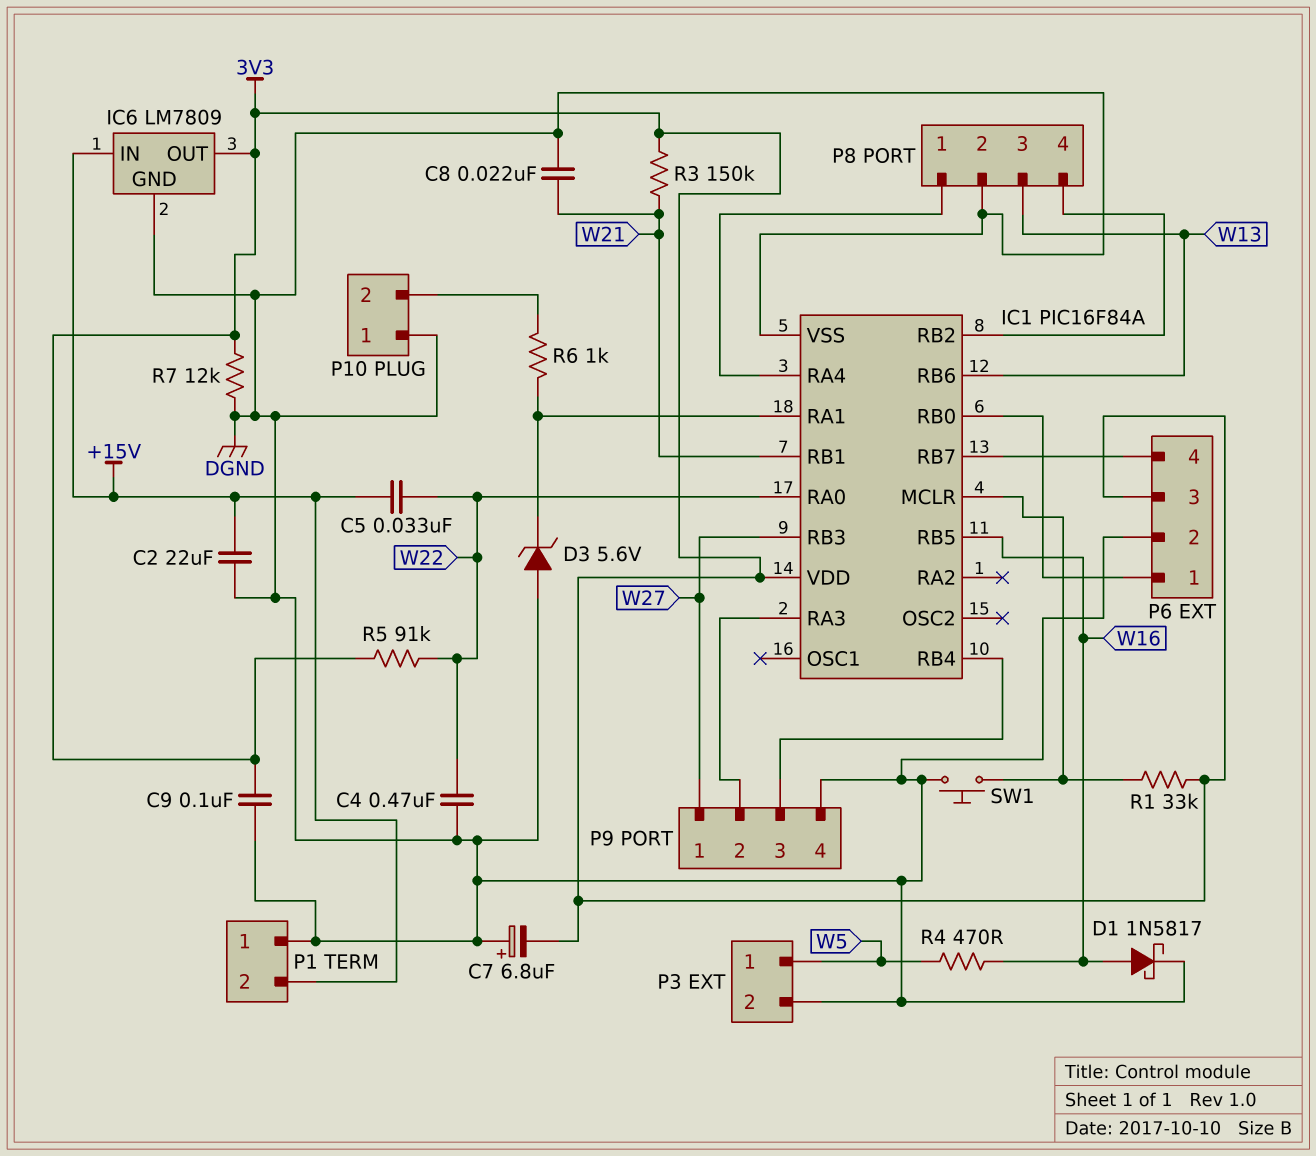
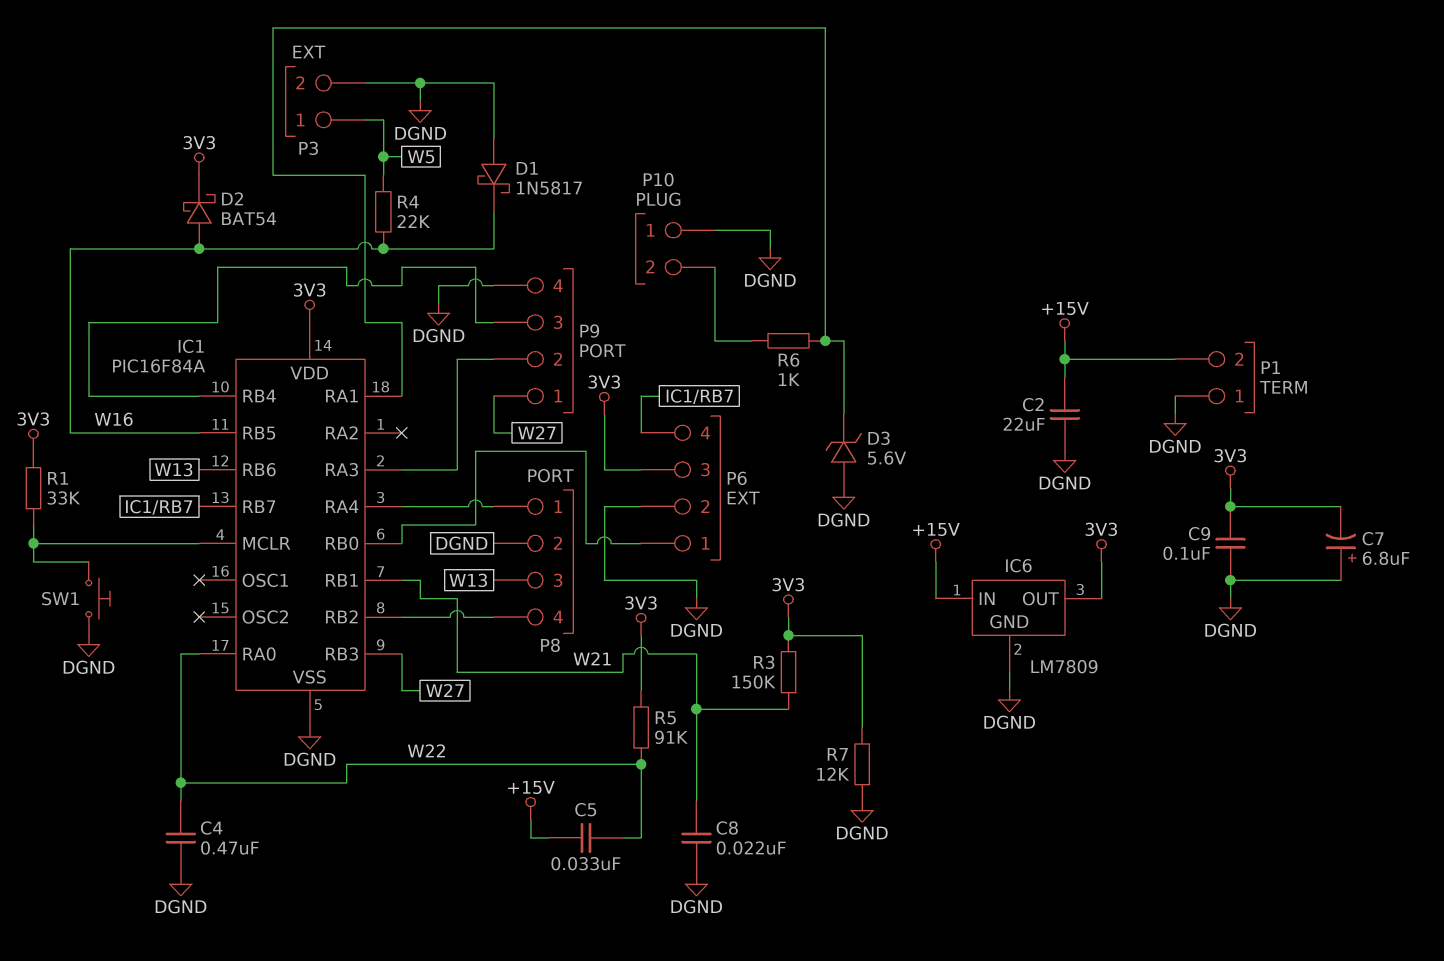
D1: schottky 1N5817 (A W16, K DGND) -> schottky 1N5817 (A DGND, K W16)
D2: none -> schottky BAT54 (A W16, K 3V3)
R4: 470 (W5, W16) -> 22k (W5, W16)

